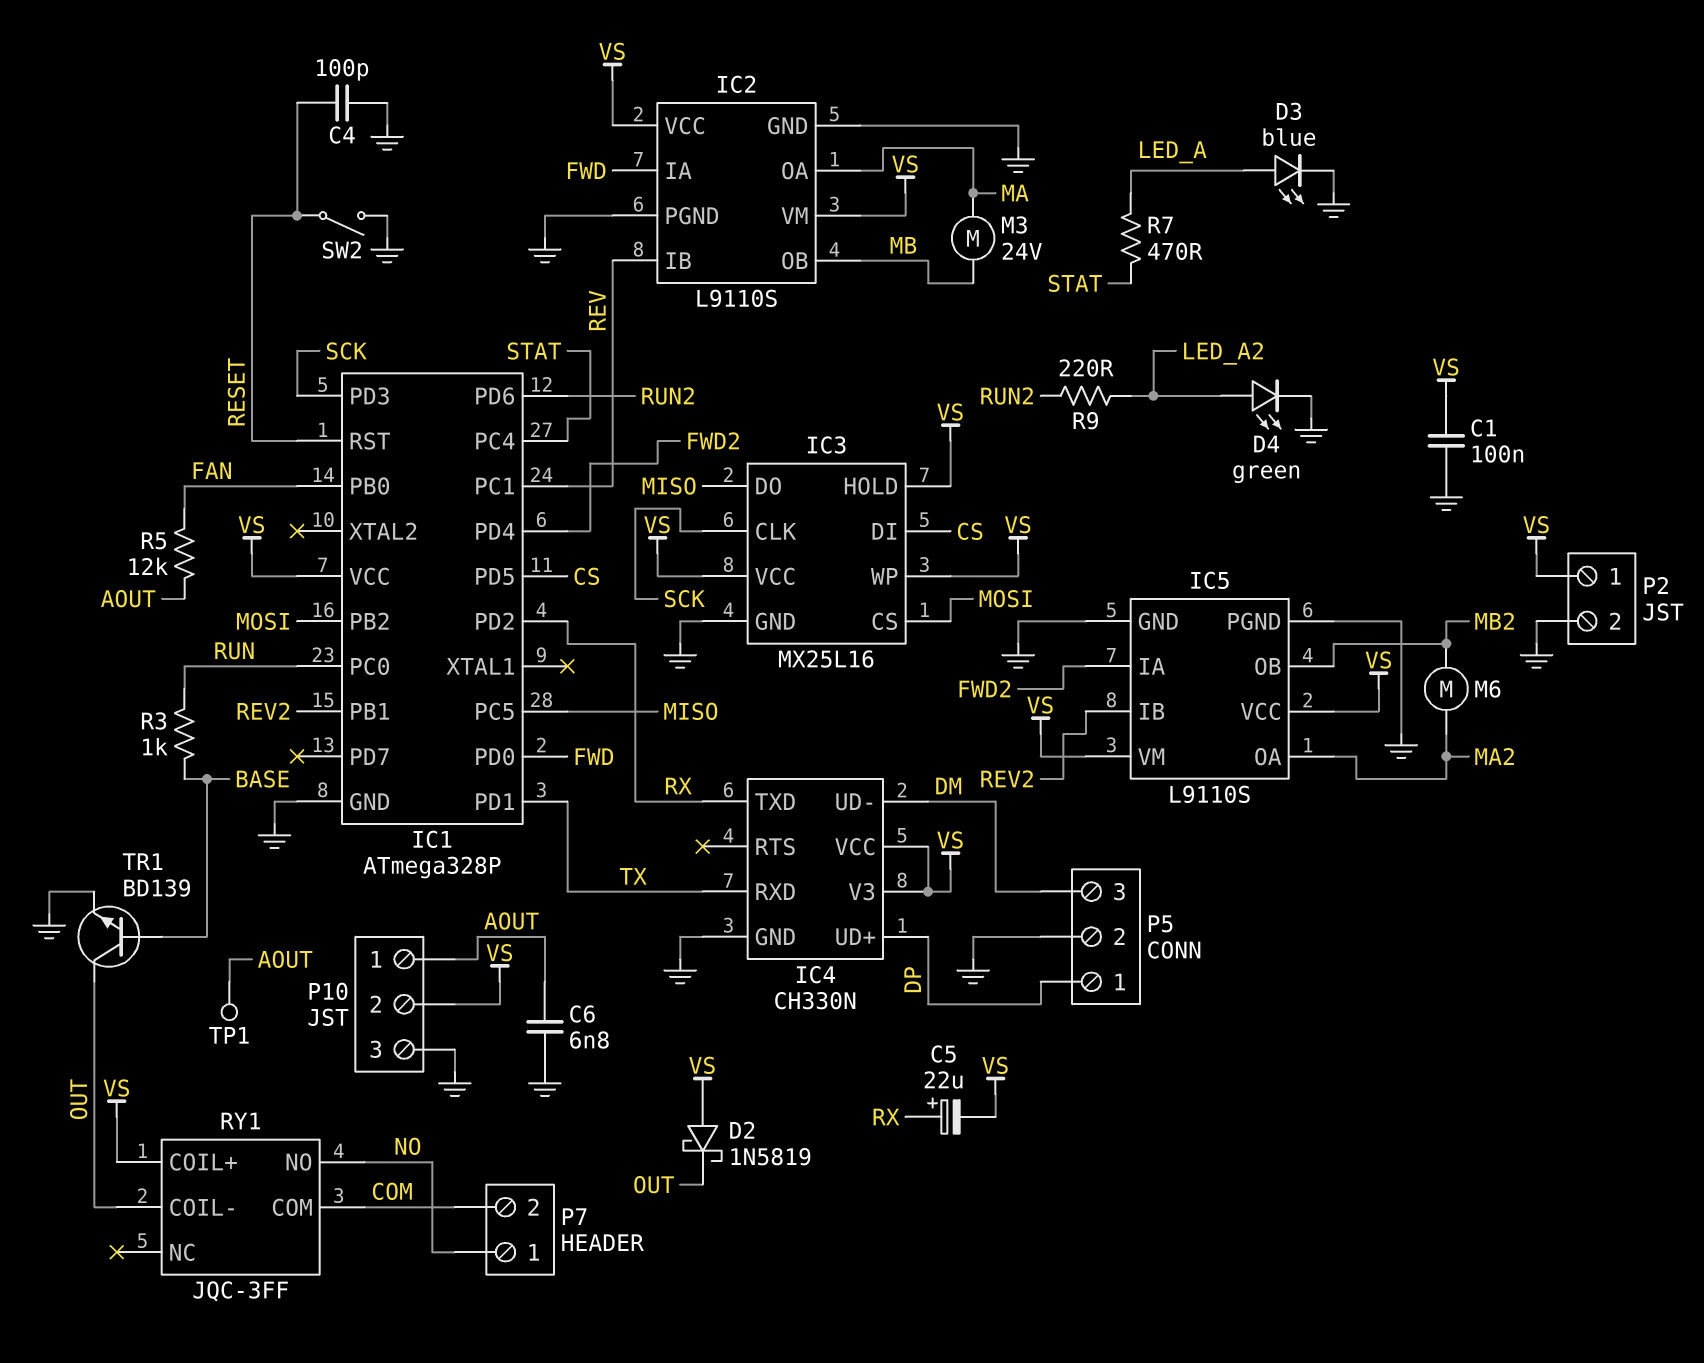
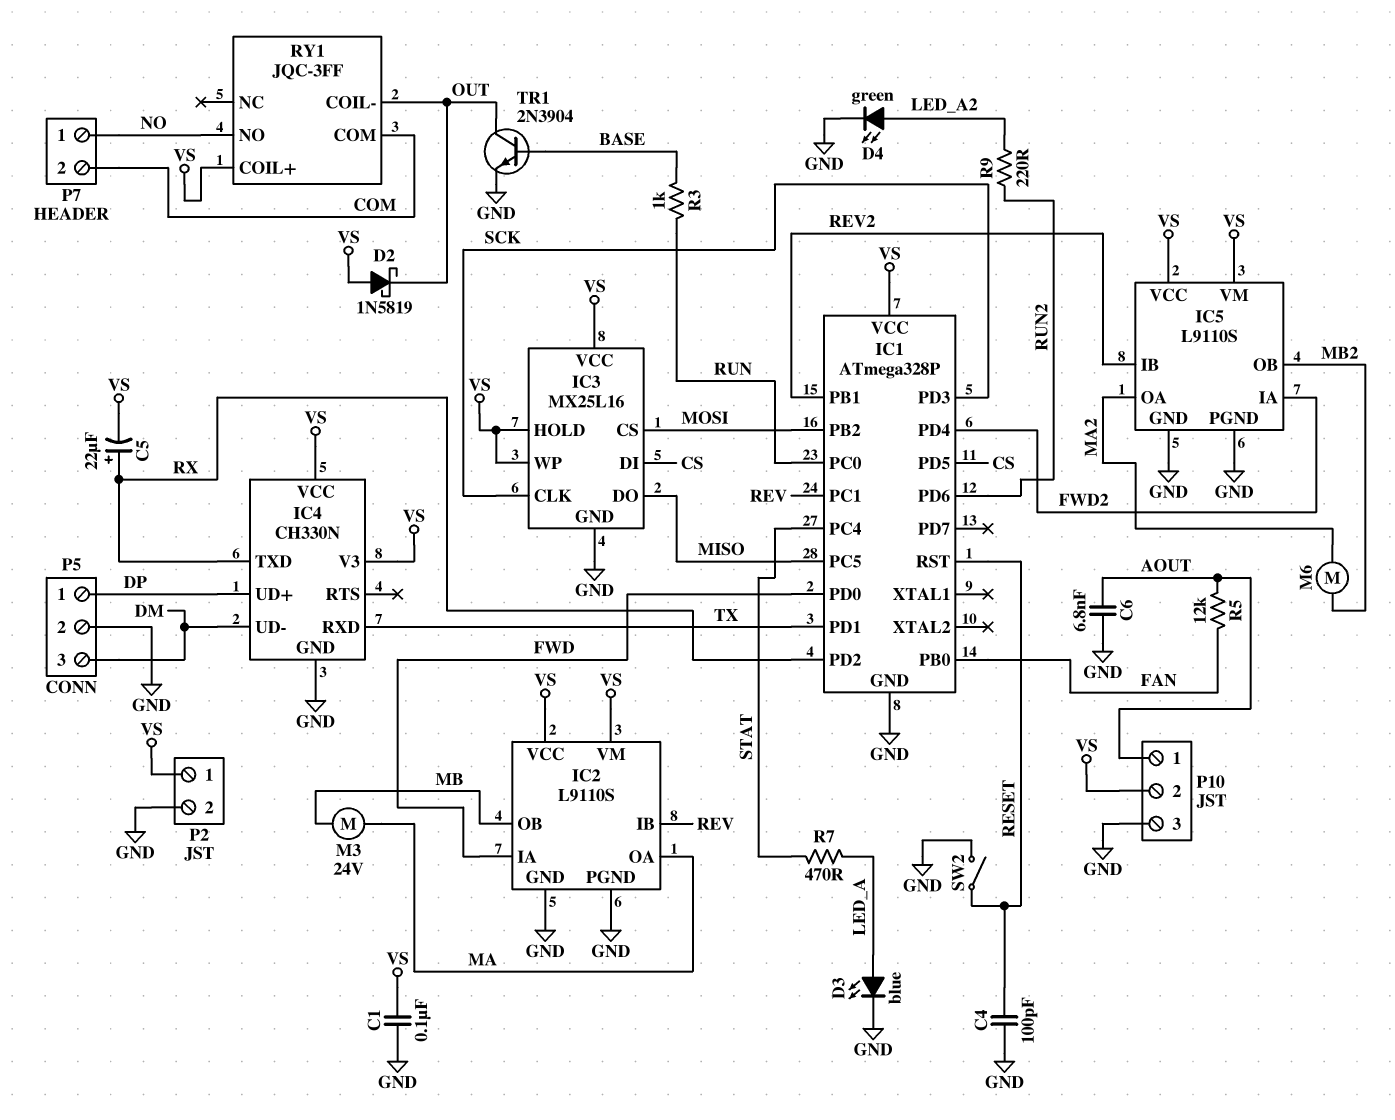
TP1: test point (AOUT) -> none
TR1: NPN BD139 (B BASE, C OUT, E GND) -> NPN 2N3904 (B BASE, C OUT, E GND)

